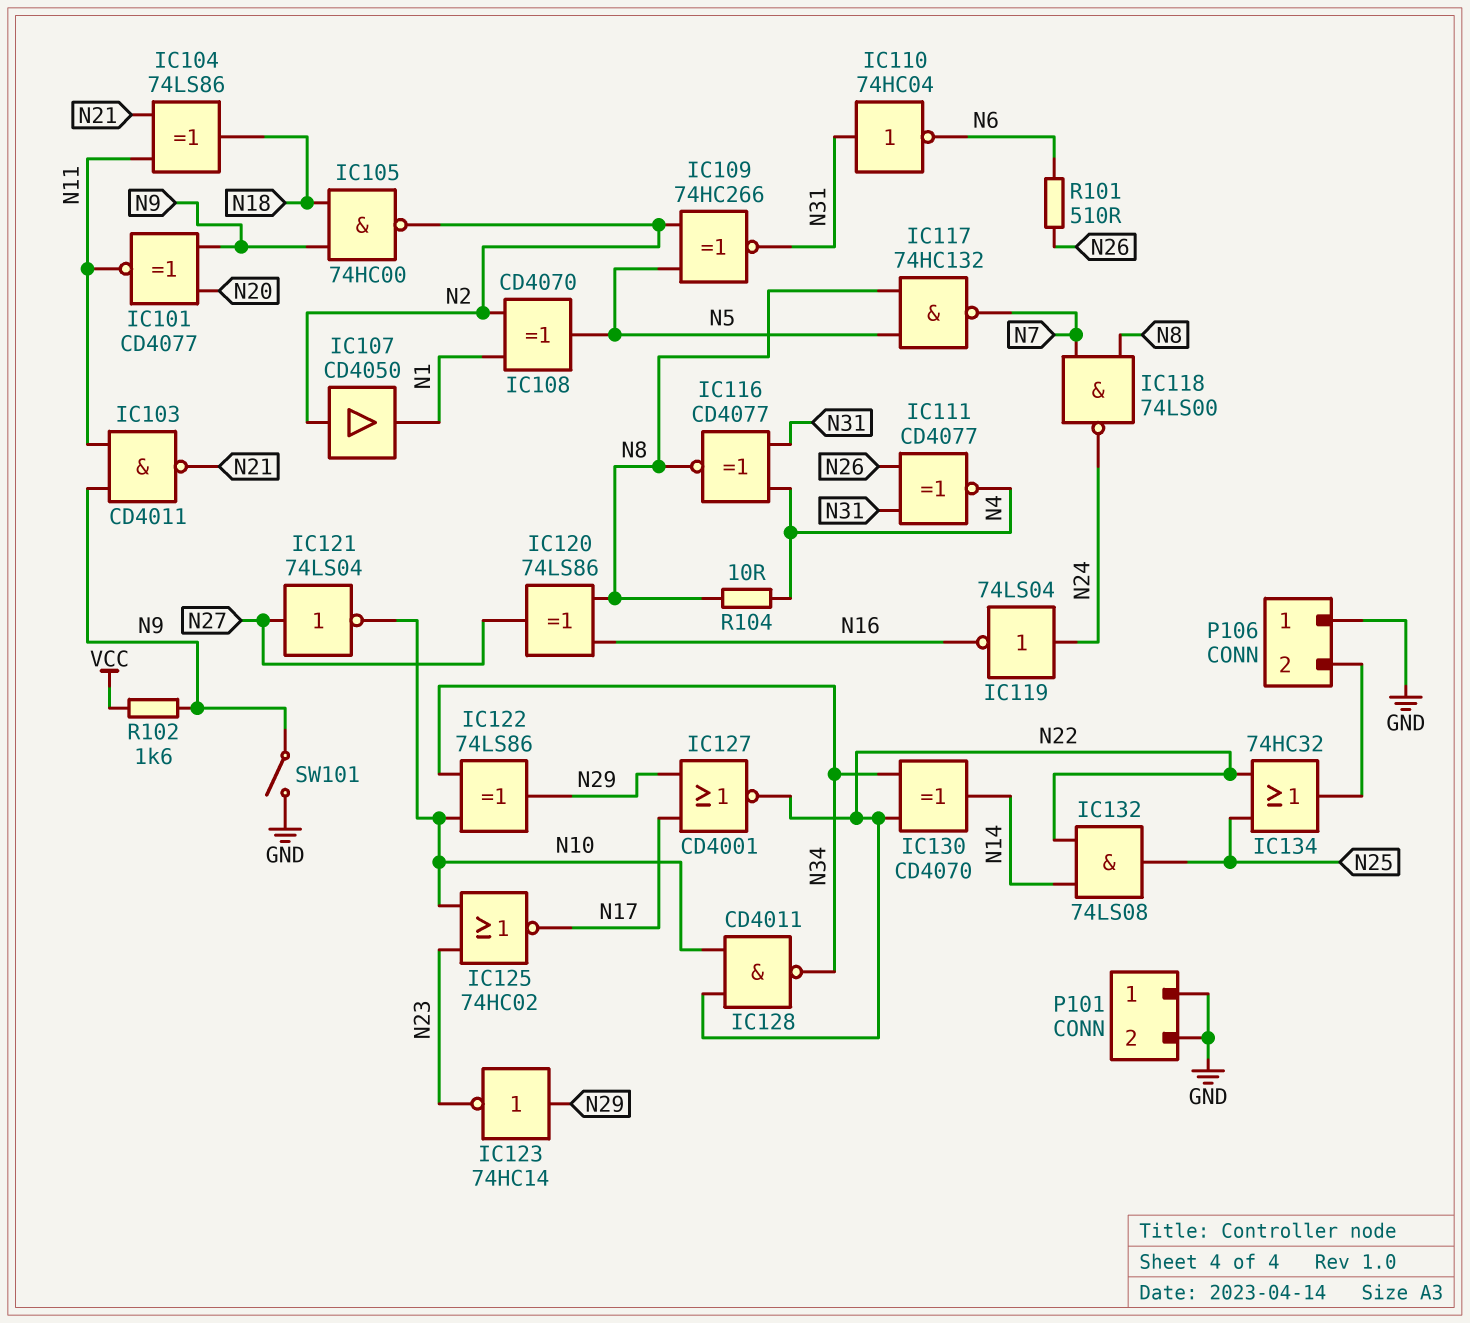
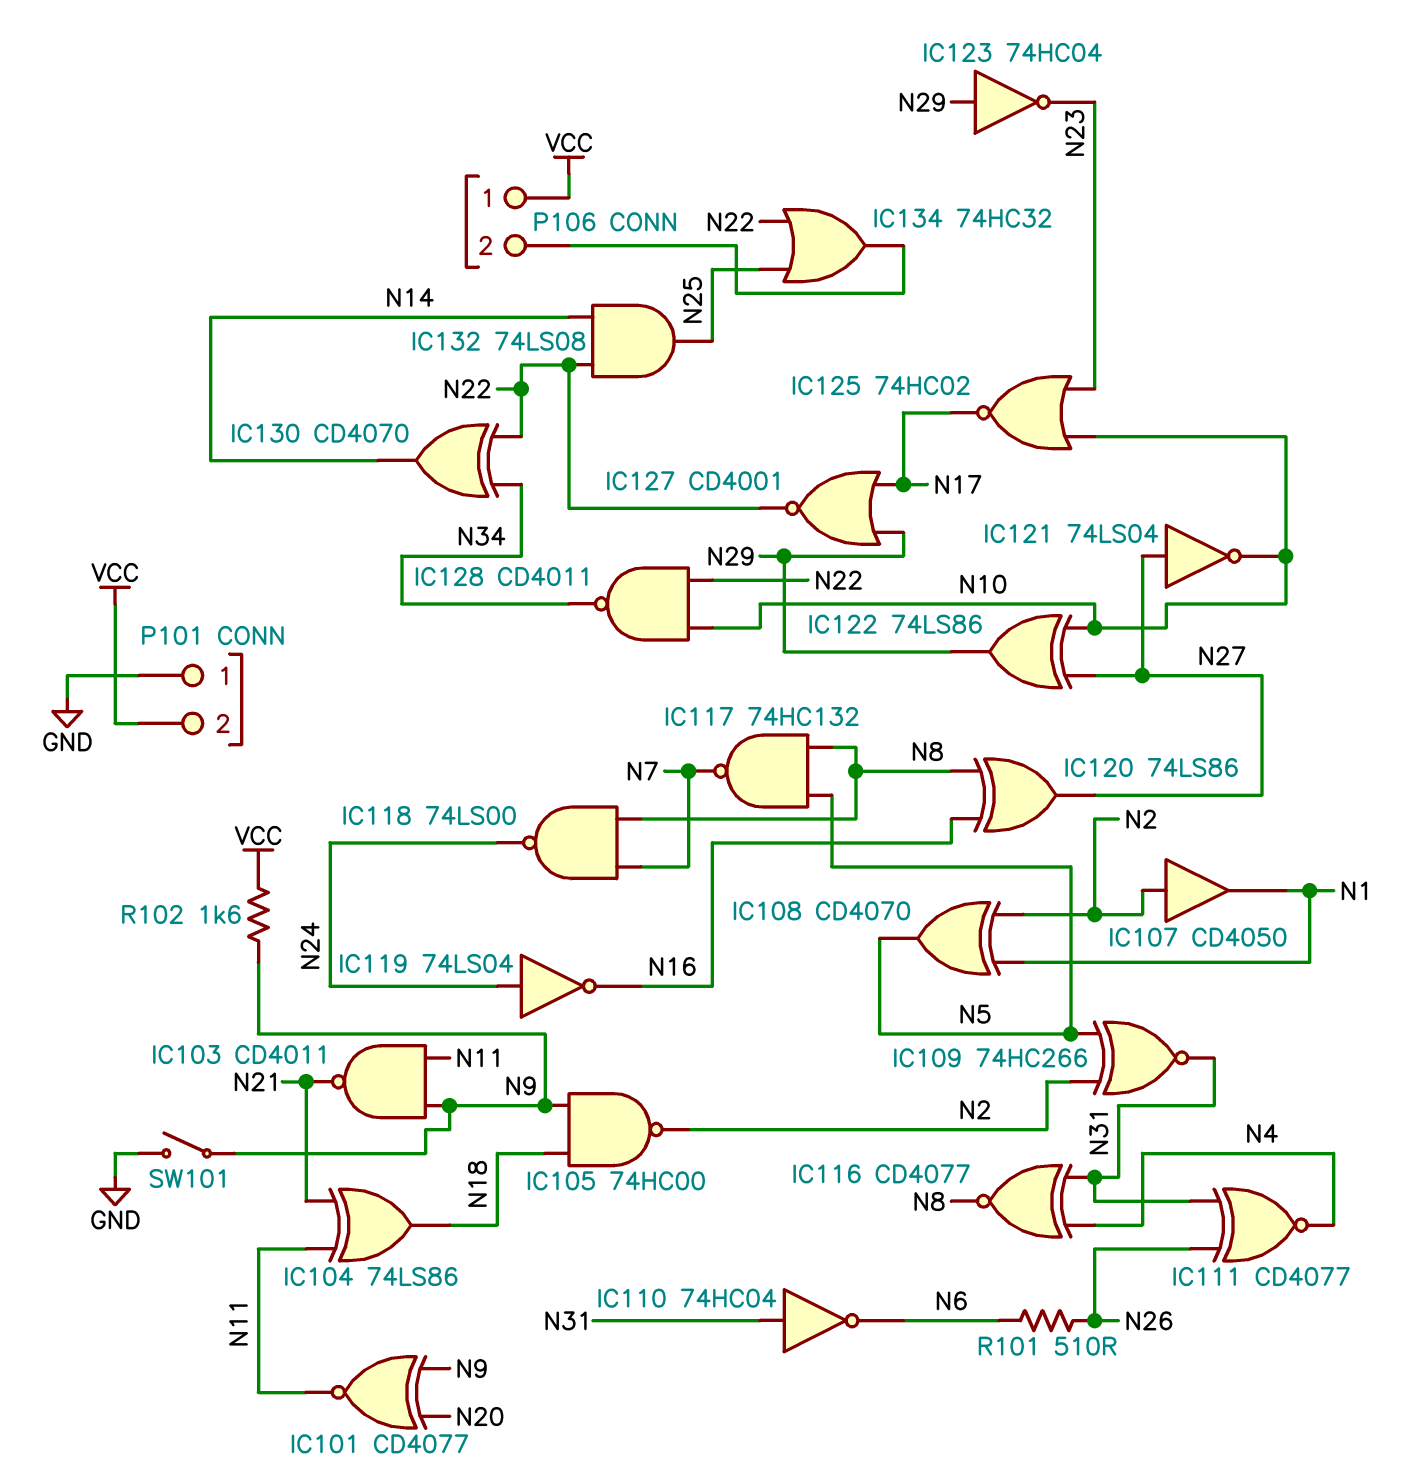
IC122: XOR 74LS86 (in N10, in N34, out N29) -> XOR 74LS86 (in N10, in N27, out N29)
IC123: NOT 74HC14 (in N29, out N23) -> NOT 74HC04 (in N29, out N23)
P101 pin 2: GND -> VCC
P106 pin 1: GND -> VCC
R104: 10 (N4, N8) -> none

